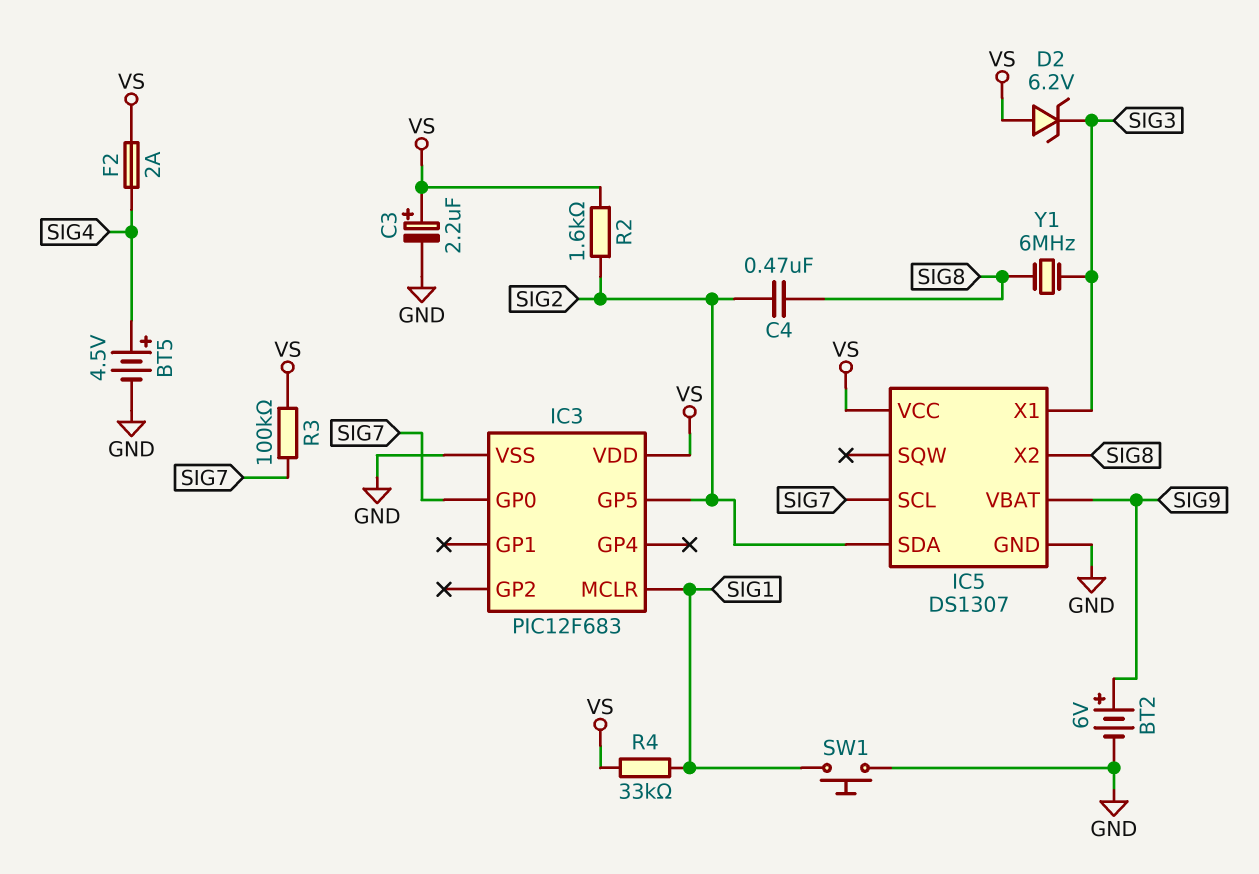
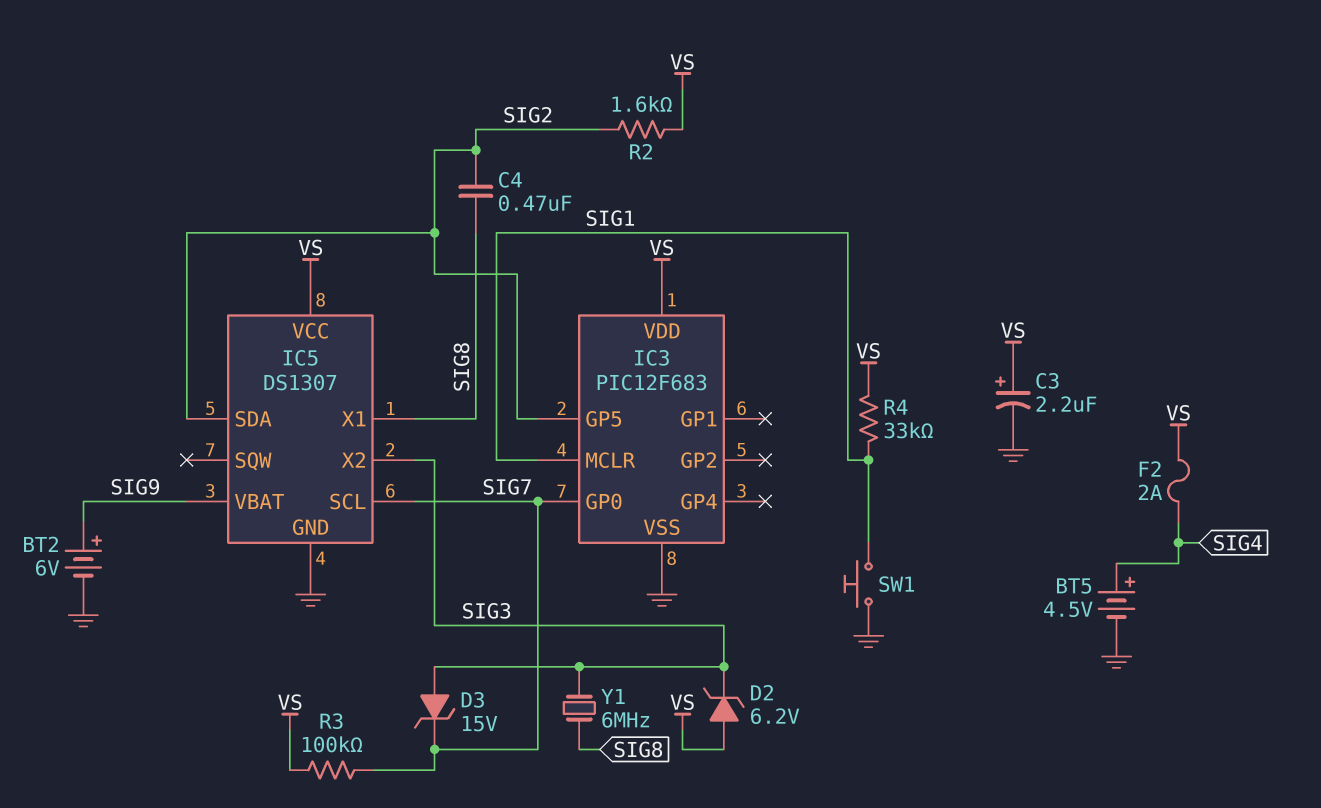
D3: none -> zener 15V (A SIG3, K SIG7)
IC5 pin X1: SIG3 -> SIG8
IC5 pin X2: SIG8 -> SIG3

